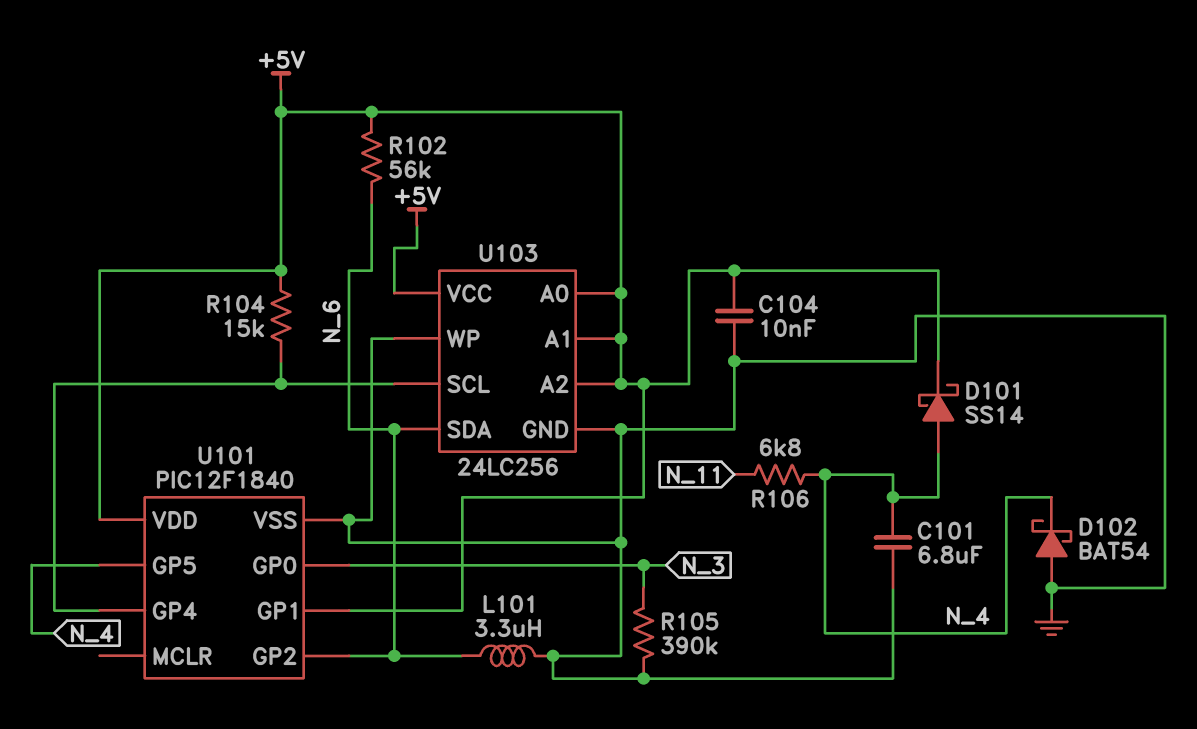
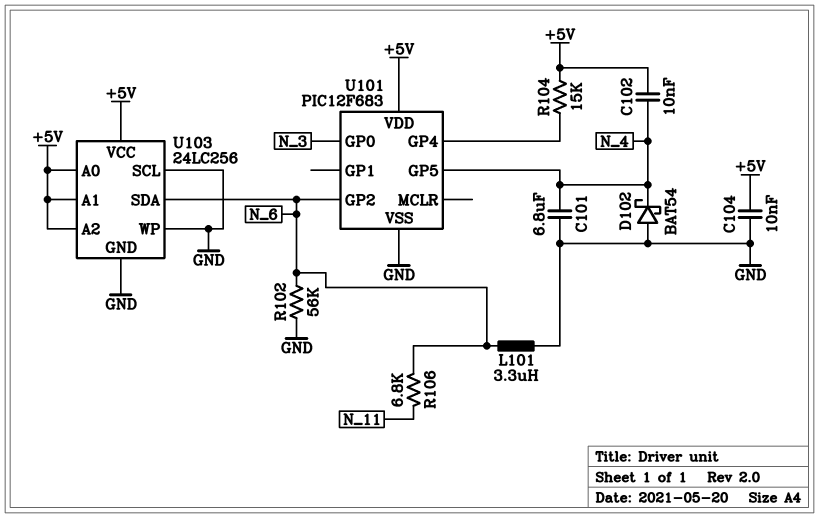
C102: none -> 10nF (+5V, N_4)
D101: schottky SS14 (A N_4, K +5V) -> none
R102: 56k (+5V, N_6) -> 56k (GND, N_6)
R105: 390k (GND, N_3) -> none
R106: 6.8k (N_4, N_11) -> 6.8k (N_6, N_11)
U101: PIC12F1840 -> PIC12F683
U101 pin GP1: +5V -> none
U103 pin SCL: U101/GP4 -> GND

